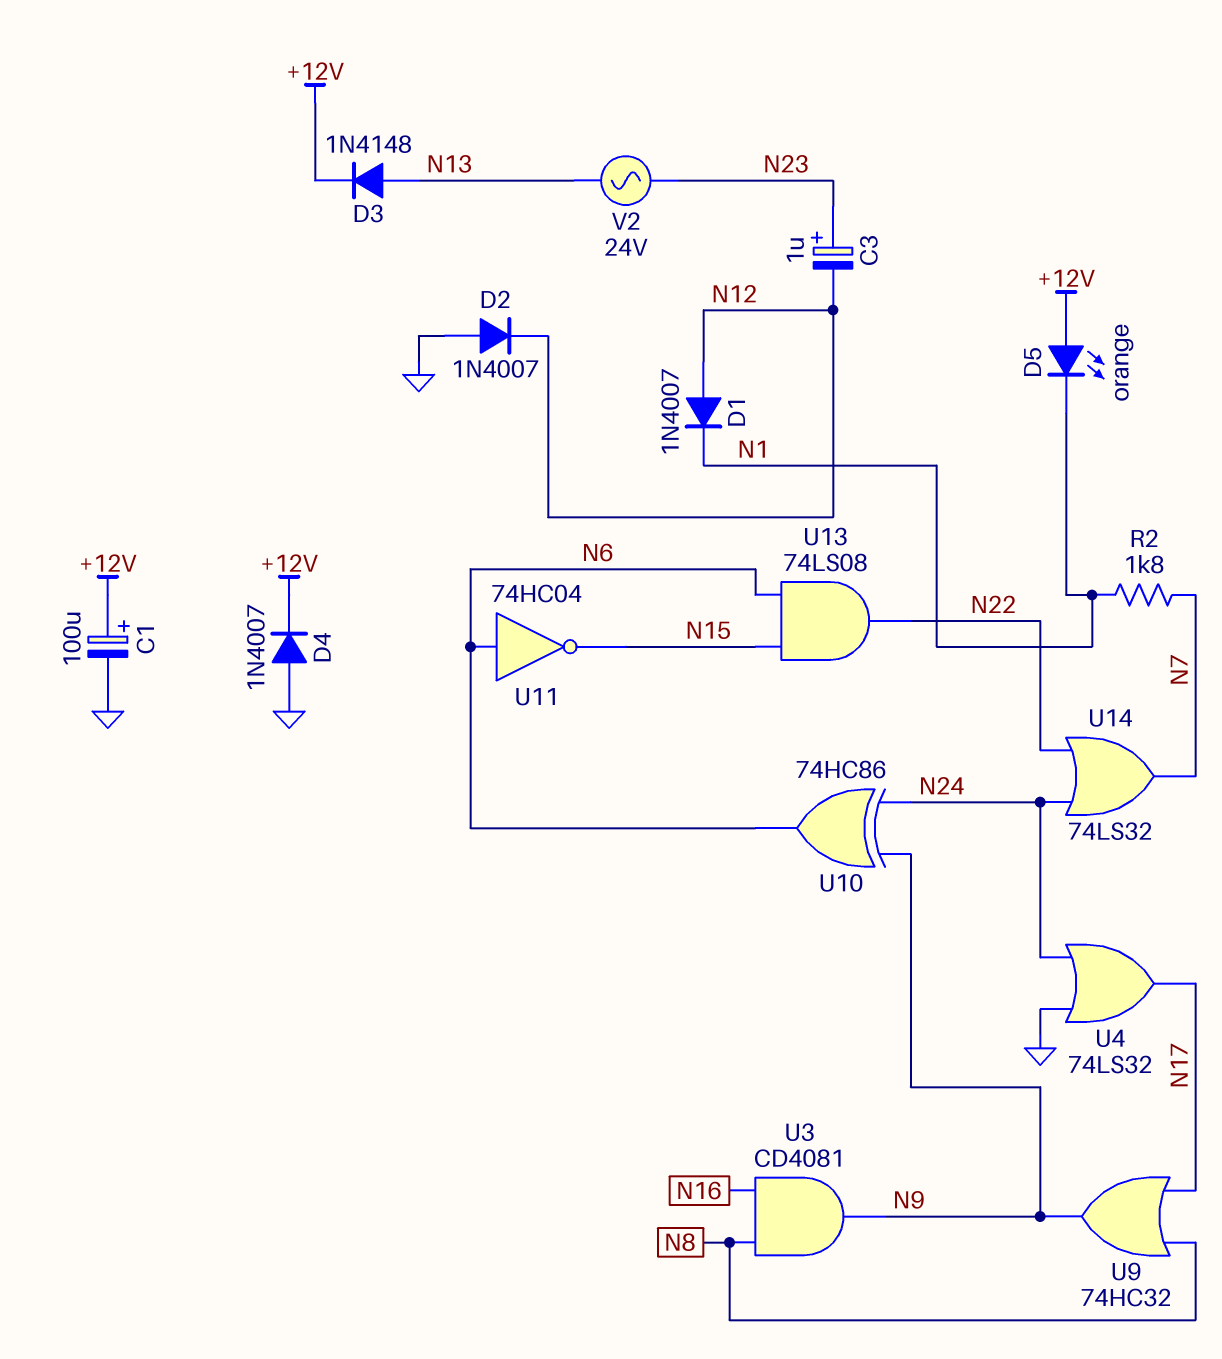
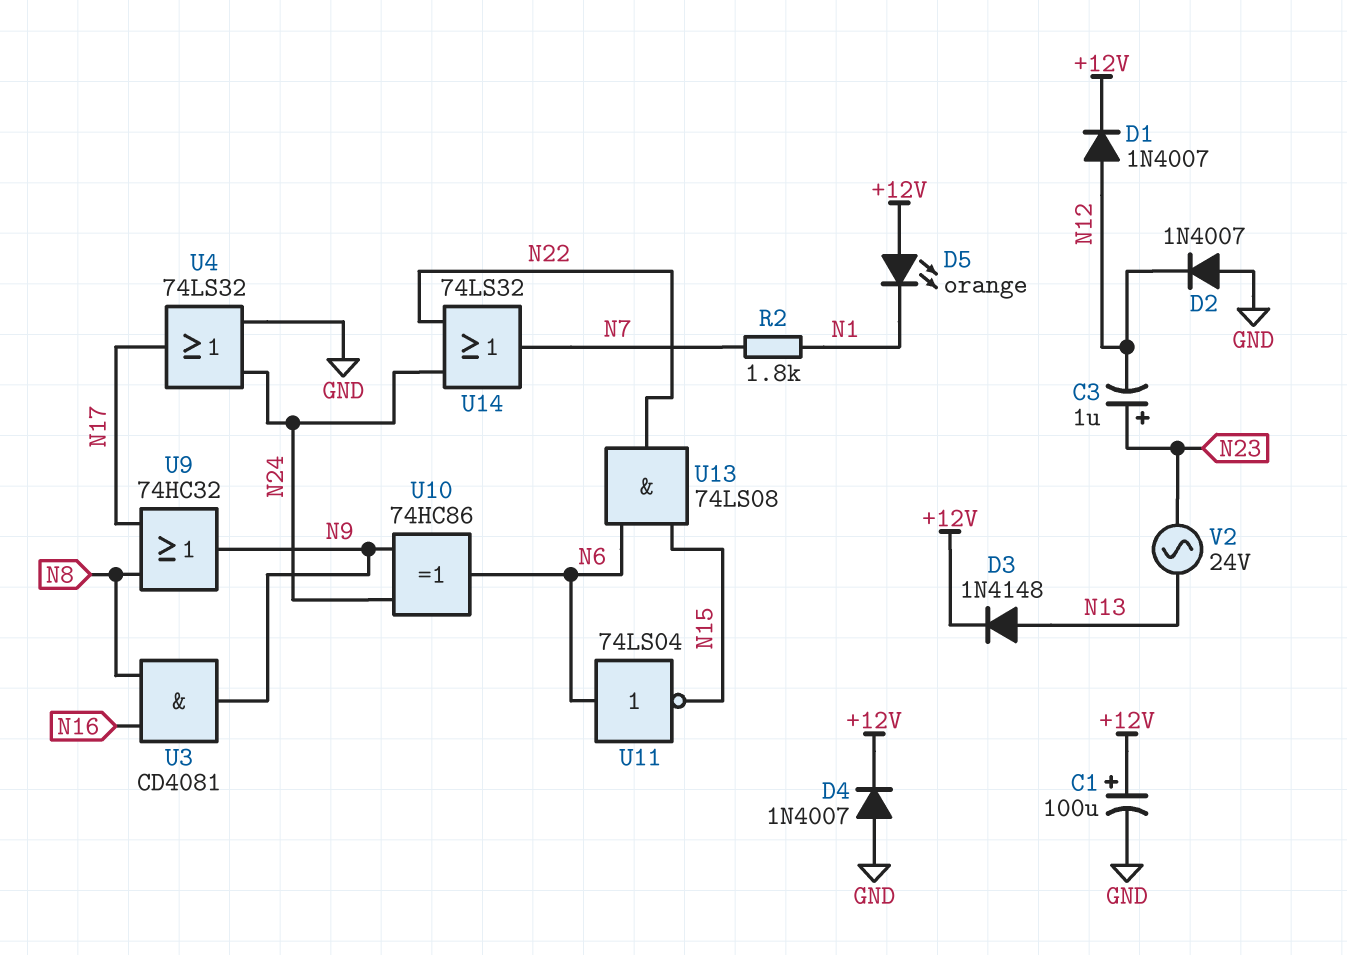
D1: diode 1N4007 (A N12, K N1) -> diode 1N4007 (A N12, K +12V)
U11: NOT 74HC04 (in N6, out N15) -> NOT 74LS04 (in N6, out N15)

